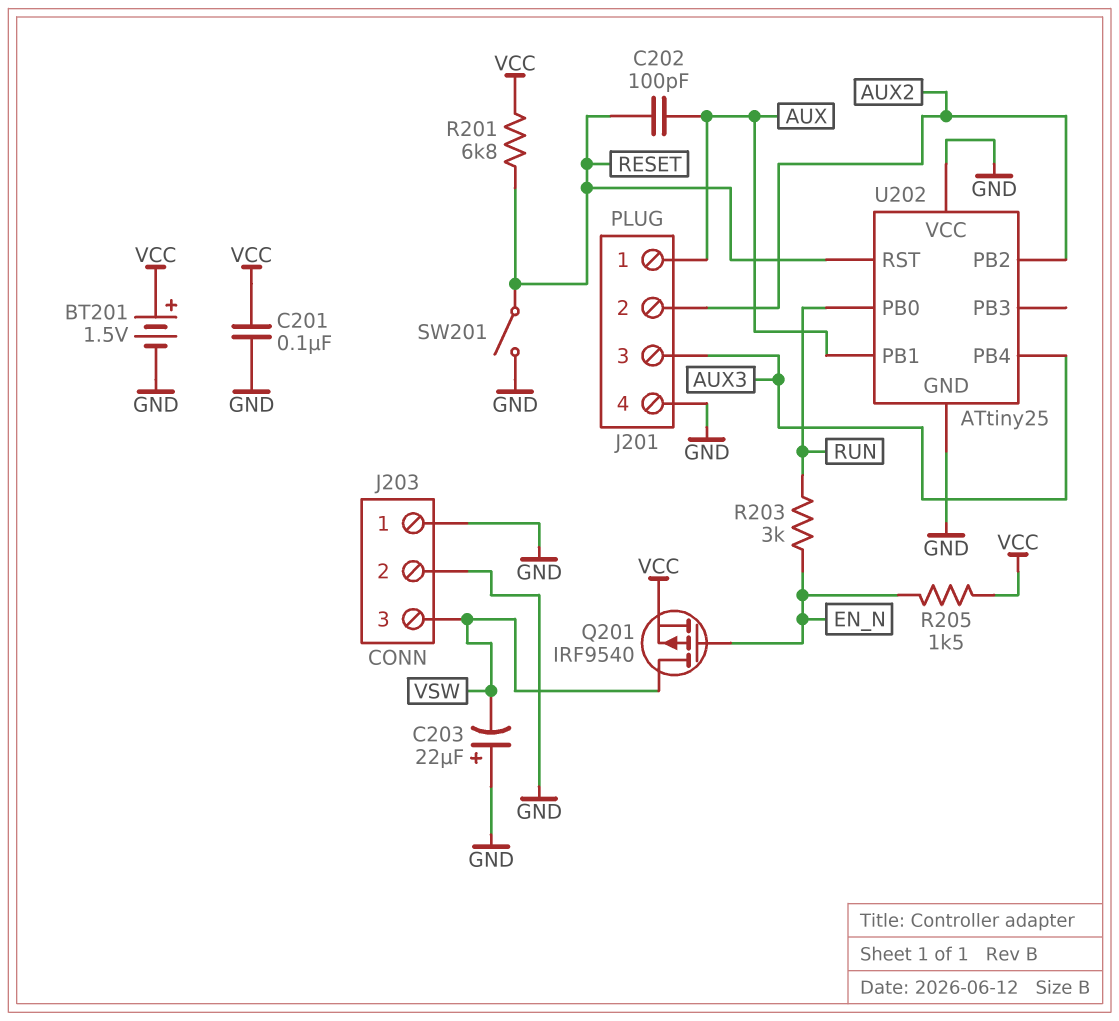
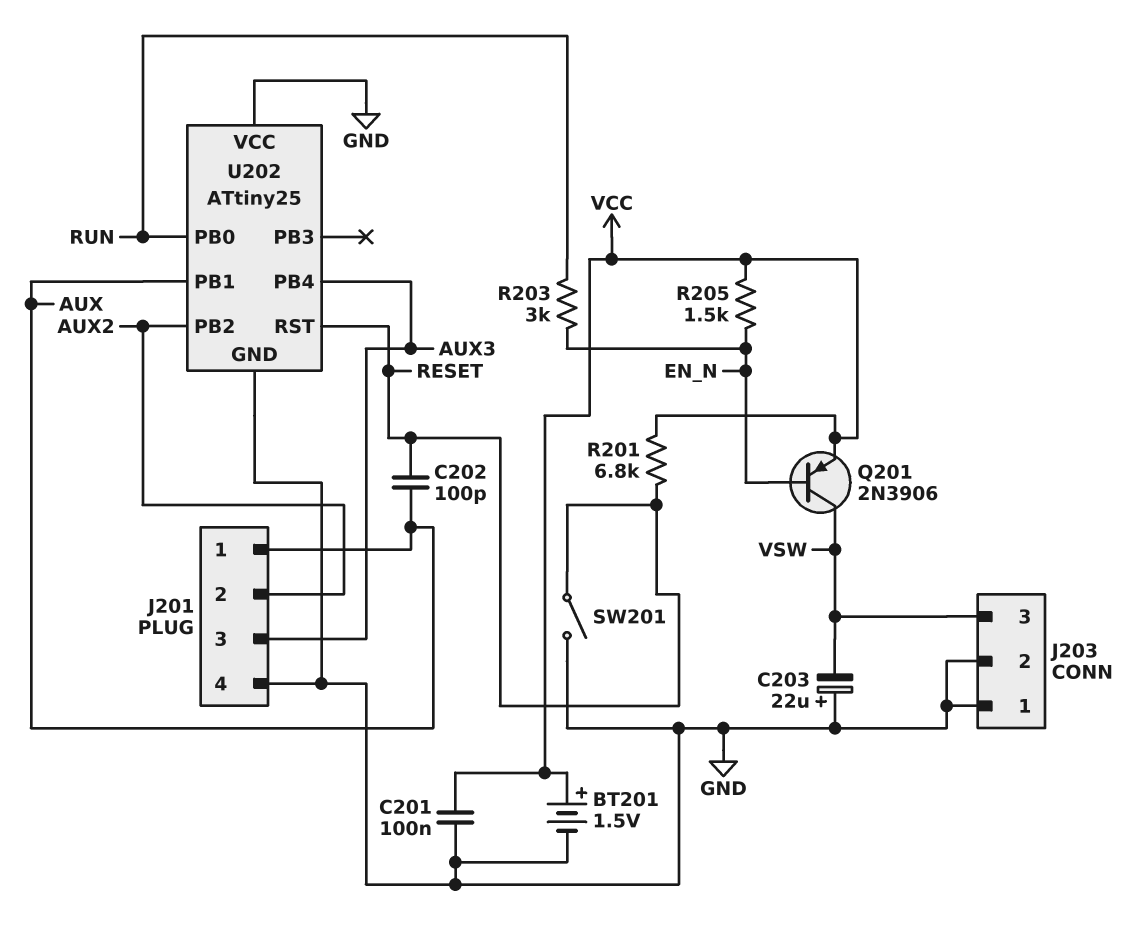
Q201: PMOS IRF9540 (G EN_N, D VSW, S VCC) -> PNP 2N3906 (B EN_N, C VSW, E VCC)

